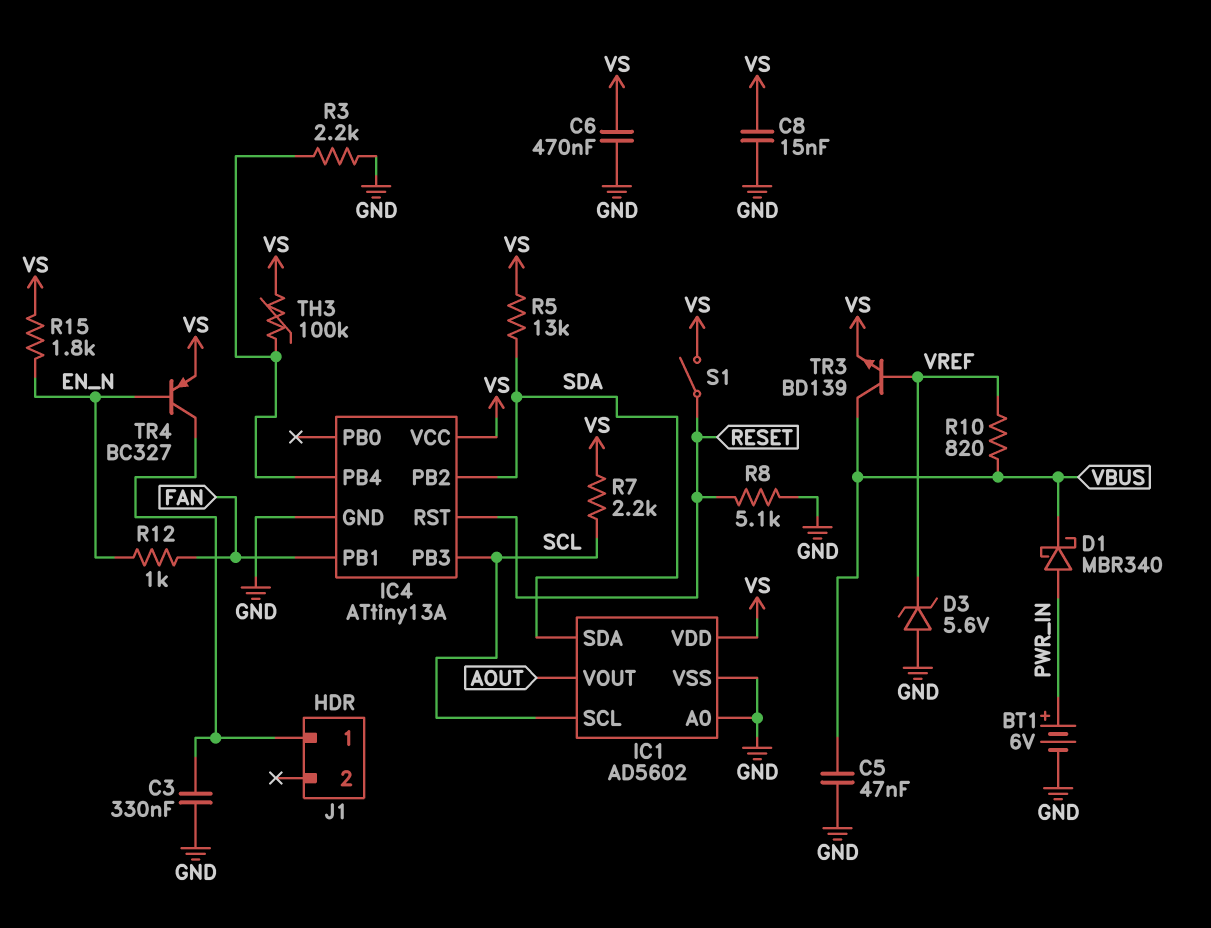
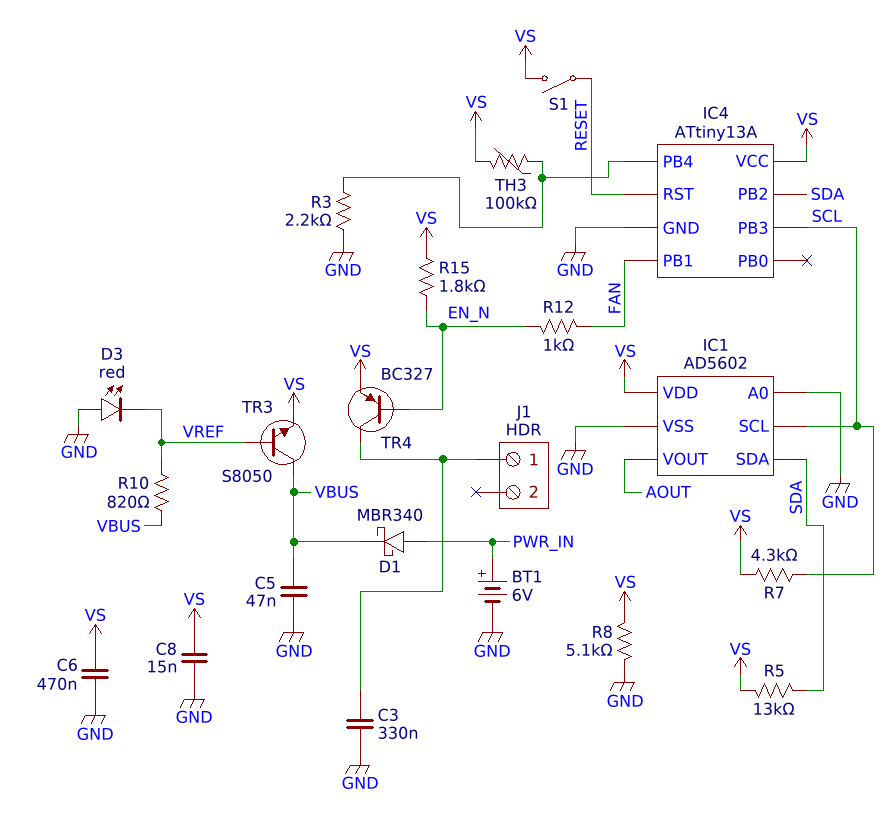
D3: zener 5.6V (A GND, K VREF) -> LED red (A GND, K VREF)
R7: 2.2k (SCL, VS) -> 4.3k (SCL, VS)
R8: 5.1k (GND, RESET) -> 5.1k (GND, VS)
TR3: NPN BD139 (B VREF, C VBUS, E VS) -> NPN S8050 (B VREF, C VBUS, E VS)

